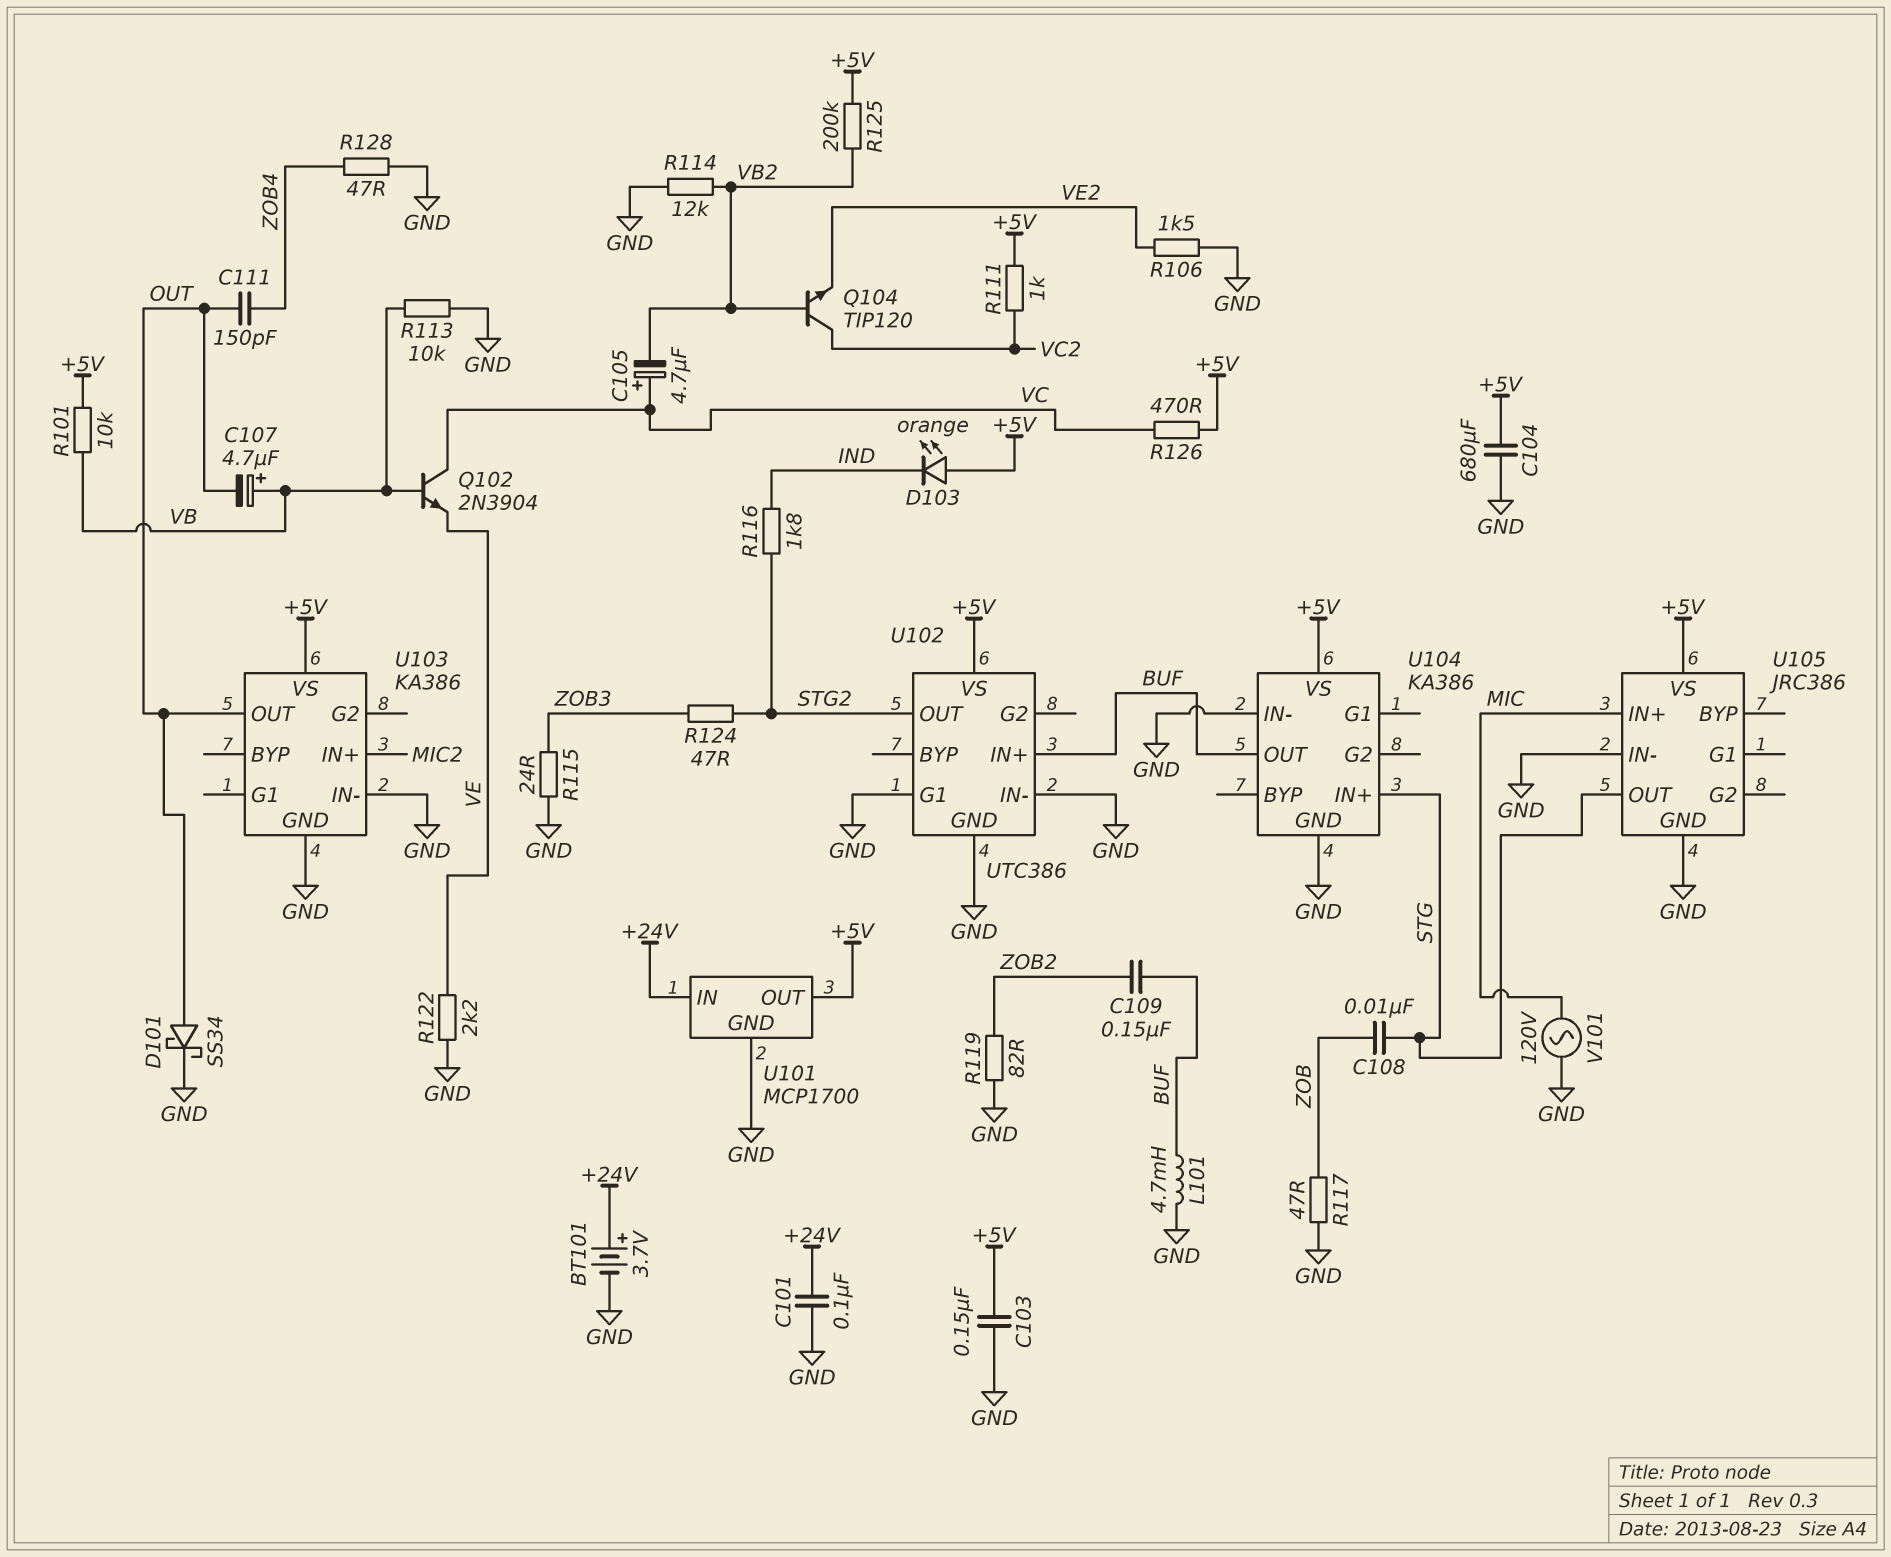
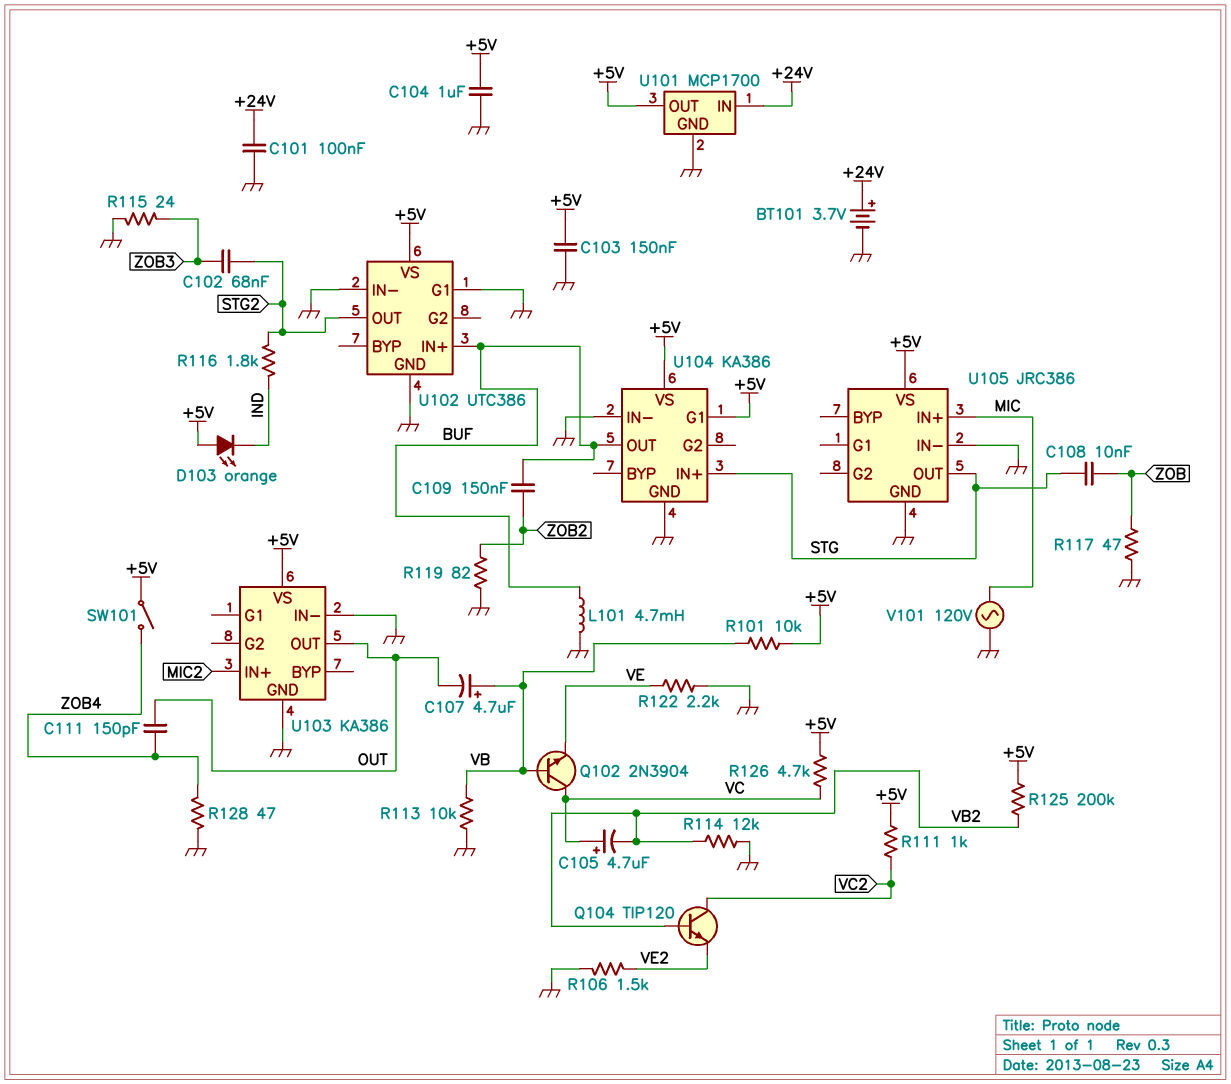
C102: none -> 68nF (STG2, ZOB3)
C104: 680uF (+5V, GND) -> 1uF (+5V, GND)
D101: schottky SS34 (A OUT, K GND) -> none
R124: 47 (STG2, ZOB3) -> none
R126: 470 (+5V, VC) -> 4.7k (+5V, VC)
SW101: none -> switch (+5V, ZOB4)
U104 pin G1: none -> +5V

